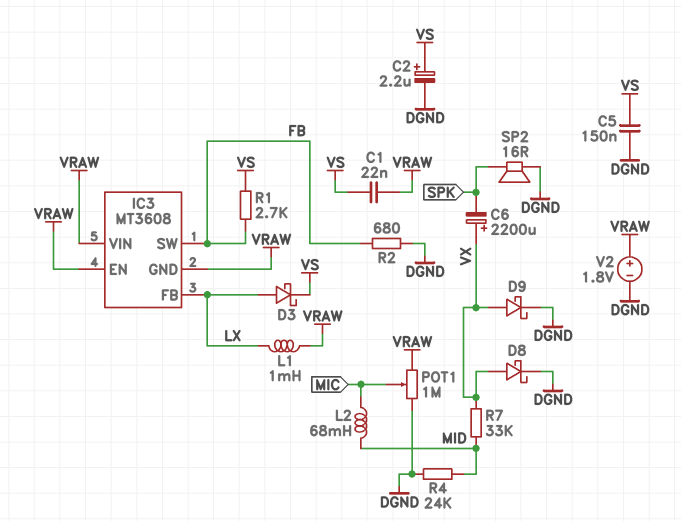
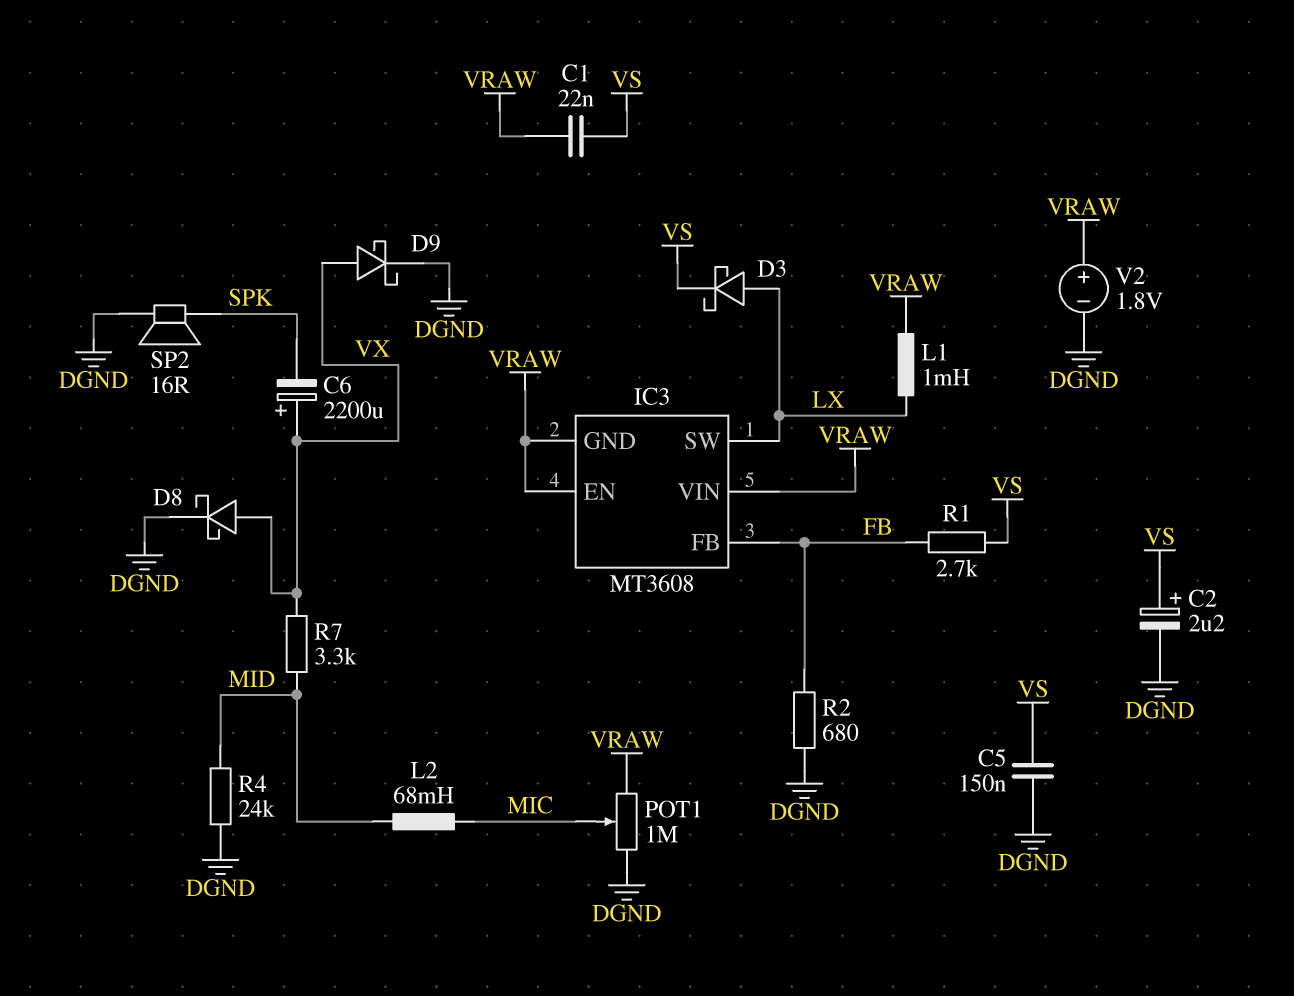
IC3 pin FB: LX -> FB
IC3 pin SW: FB -> LX
R7: 33k (MID, VX) -> 3.3k (MID, VX)

